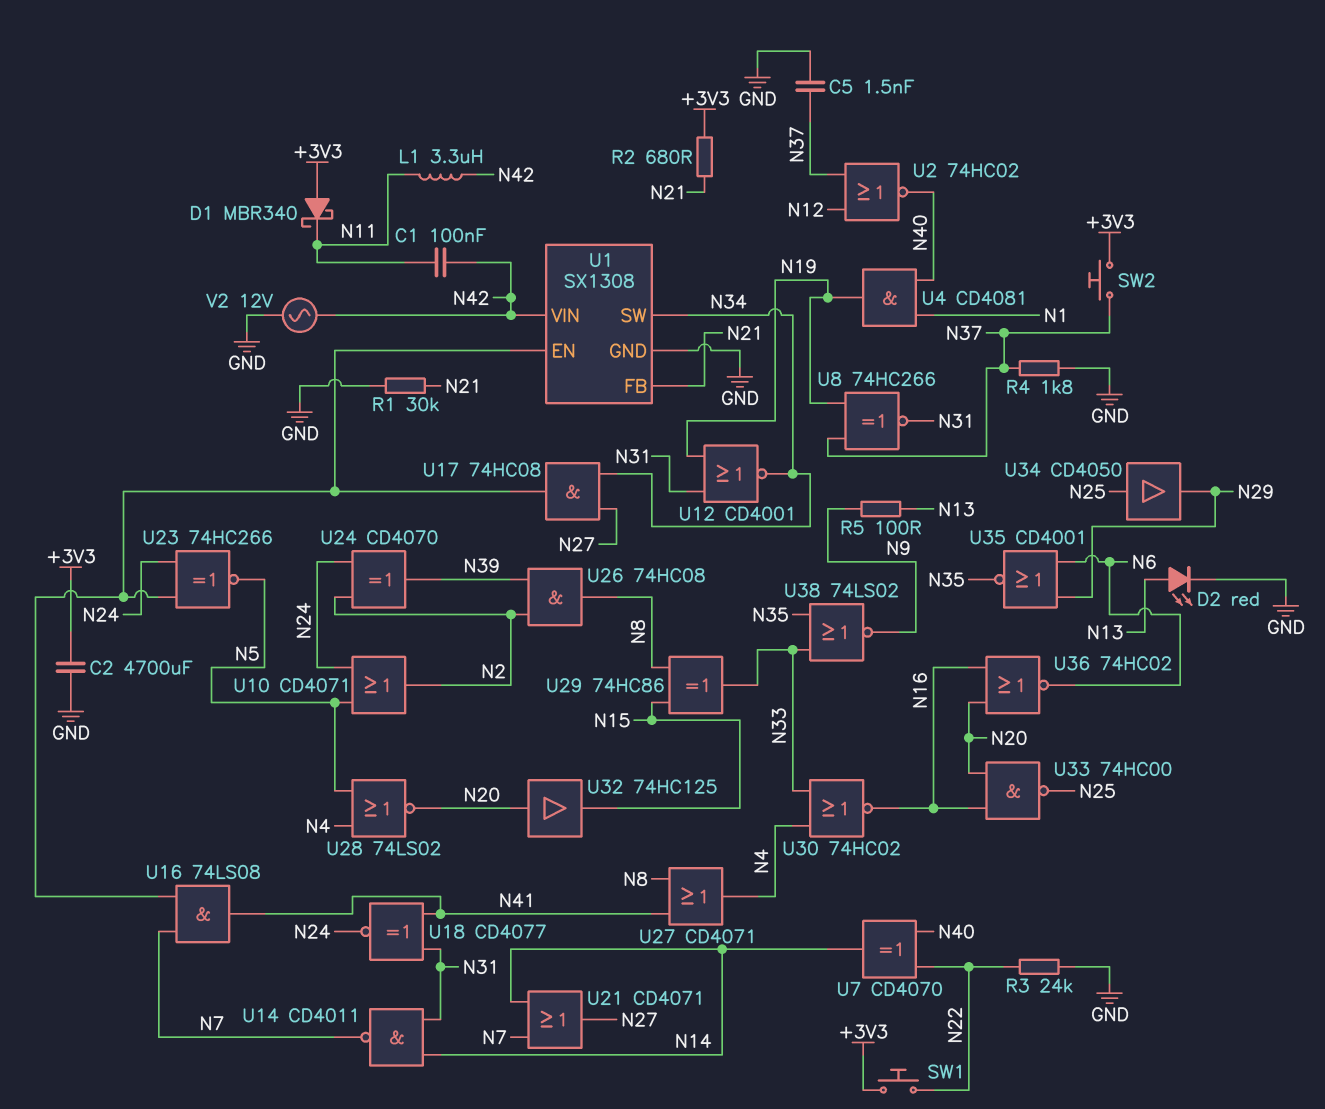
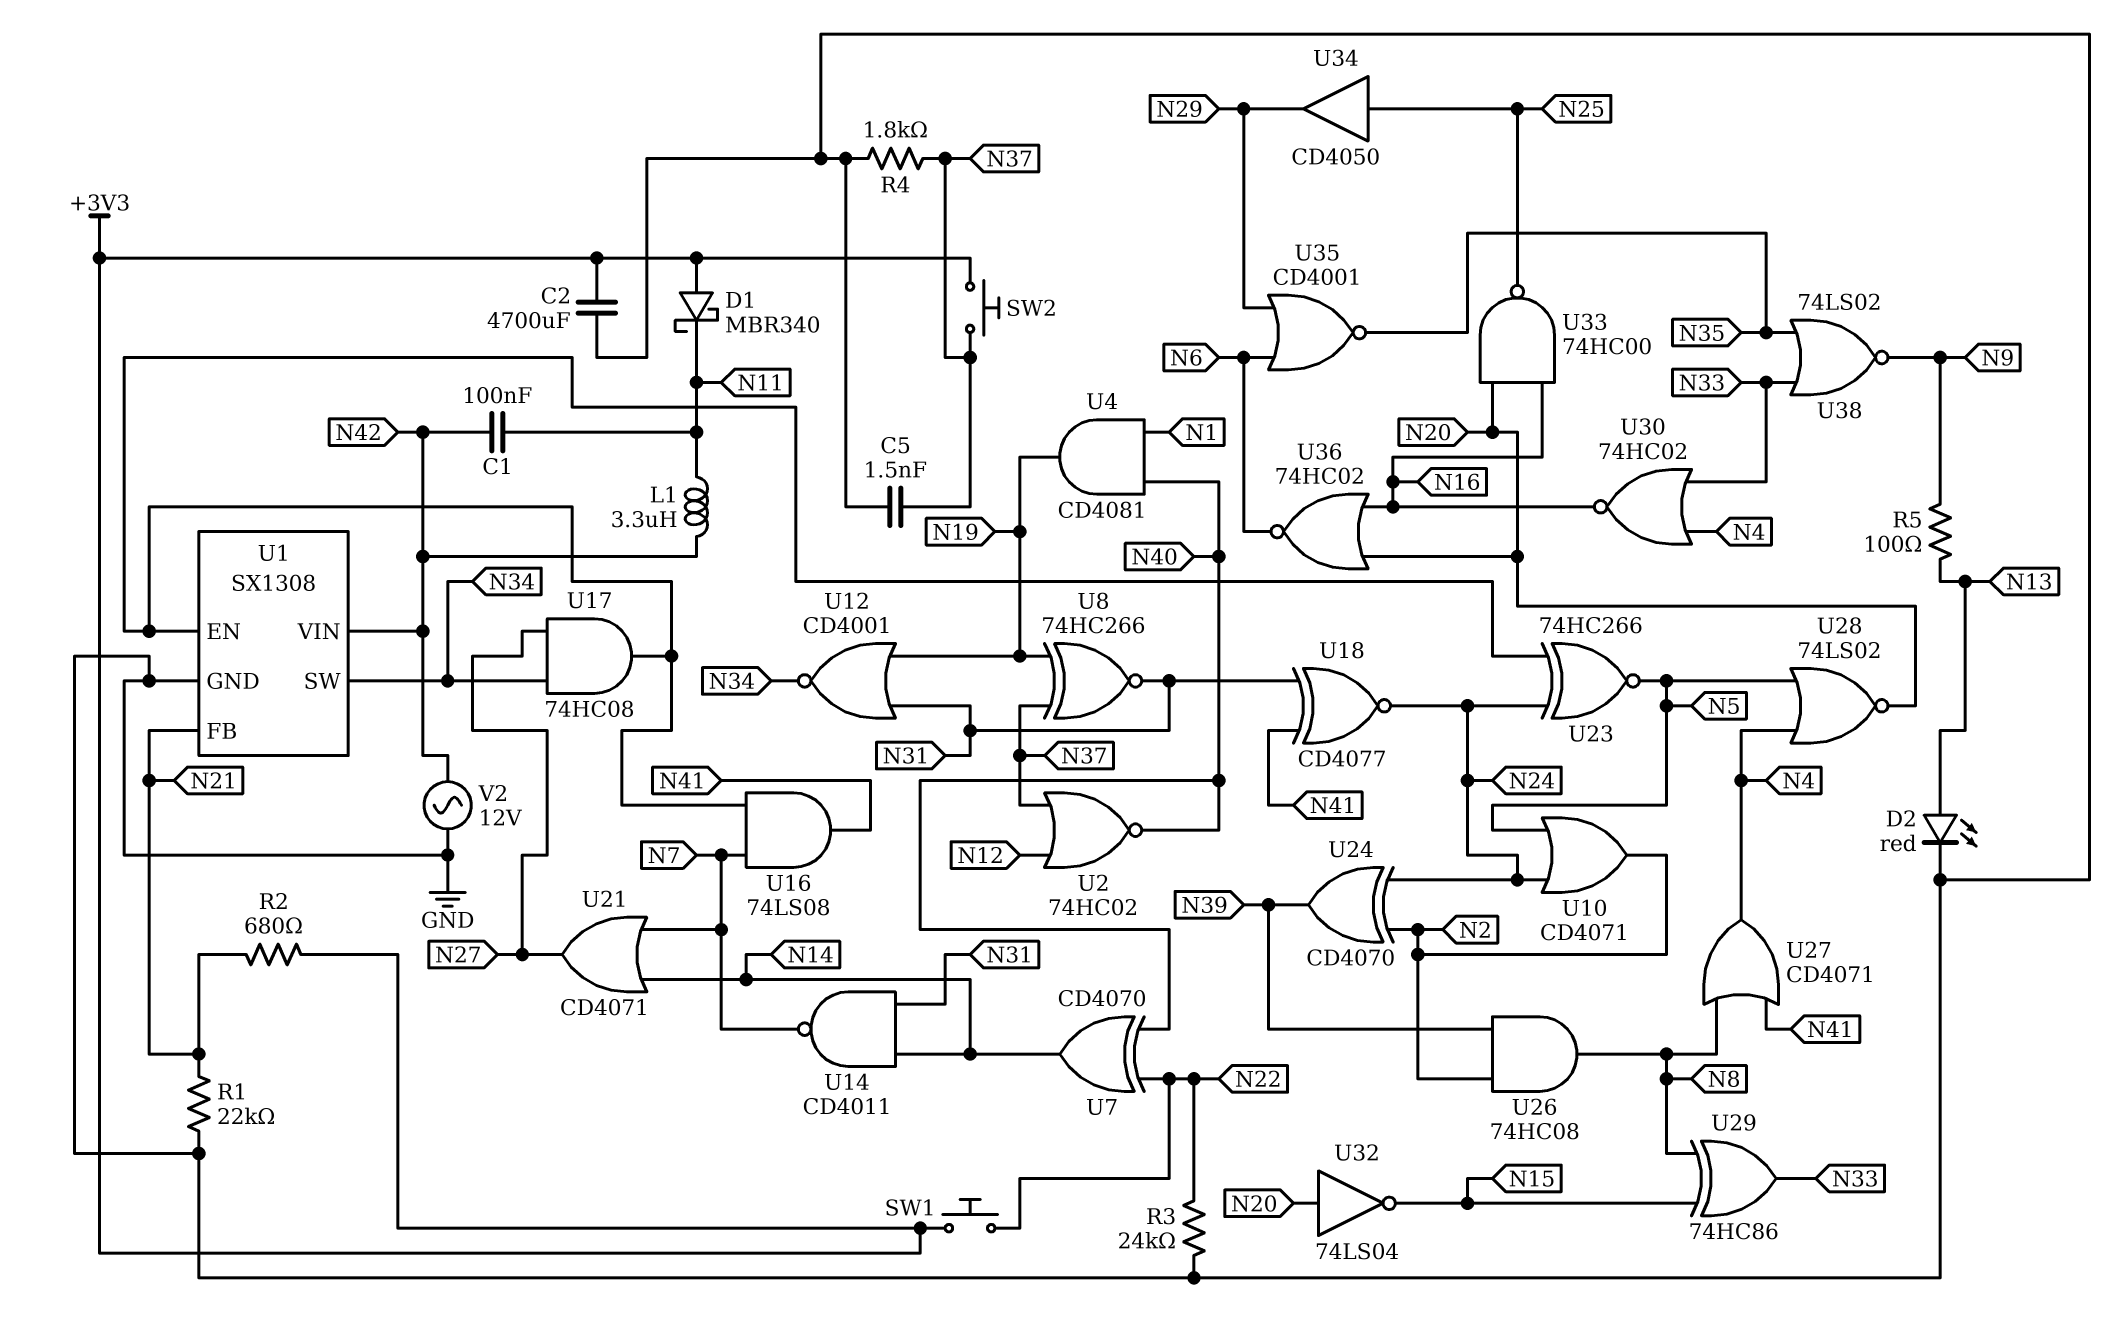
R1: 30k (GND, N21) -> 22k (GND, N21)
U32: buffer 74HC125 (in N20, out N15) -> NOT 74LS04 (in N20, out N15)

